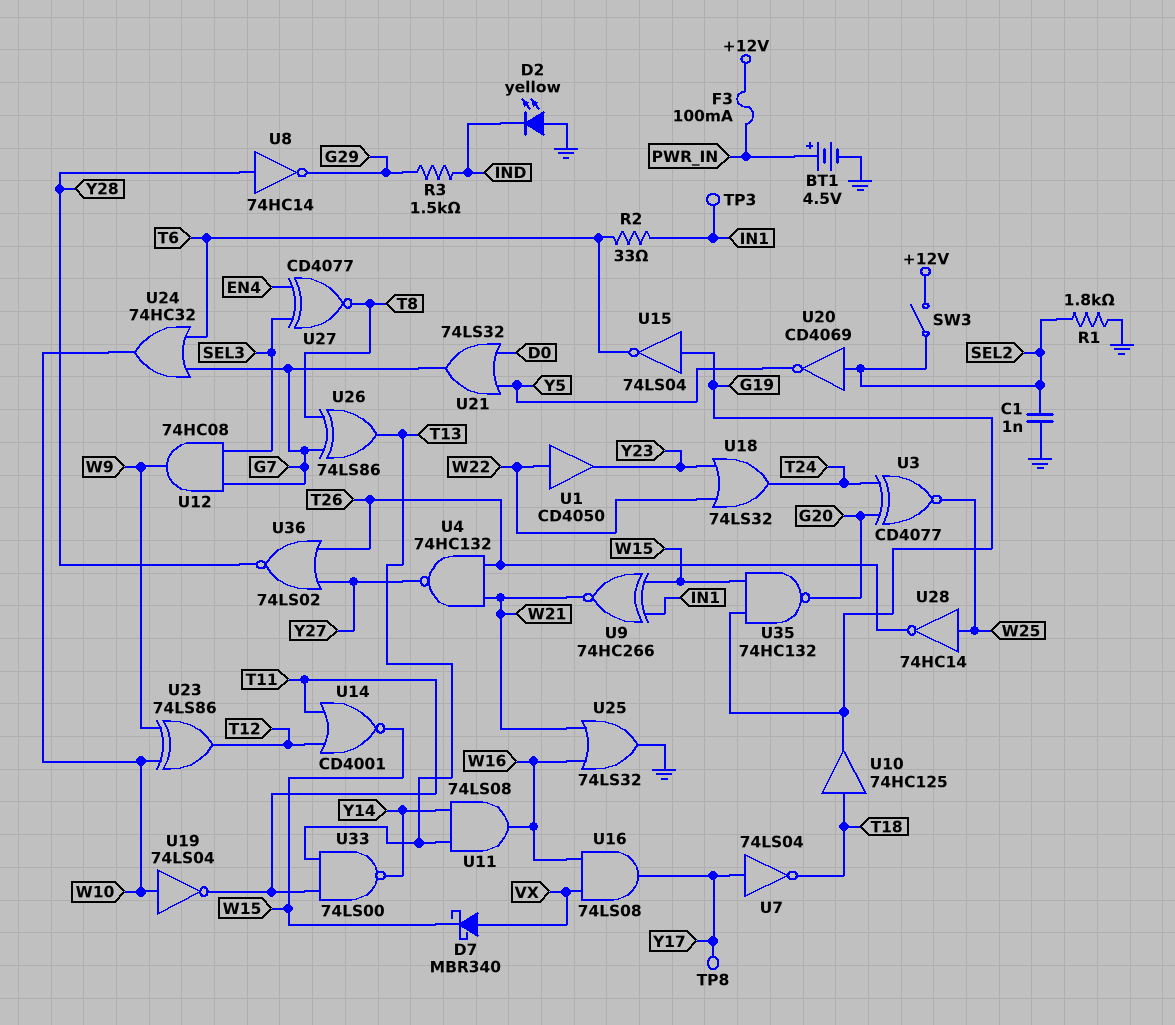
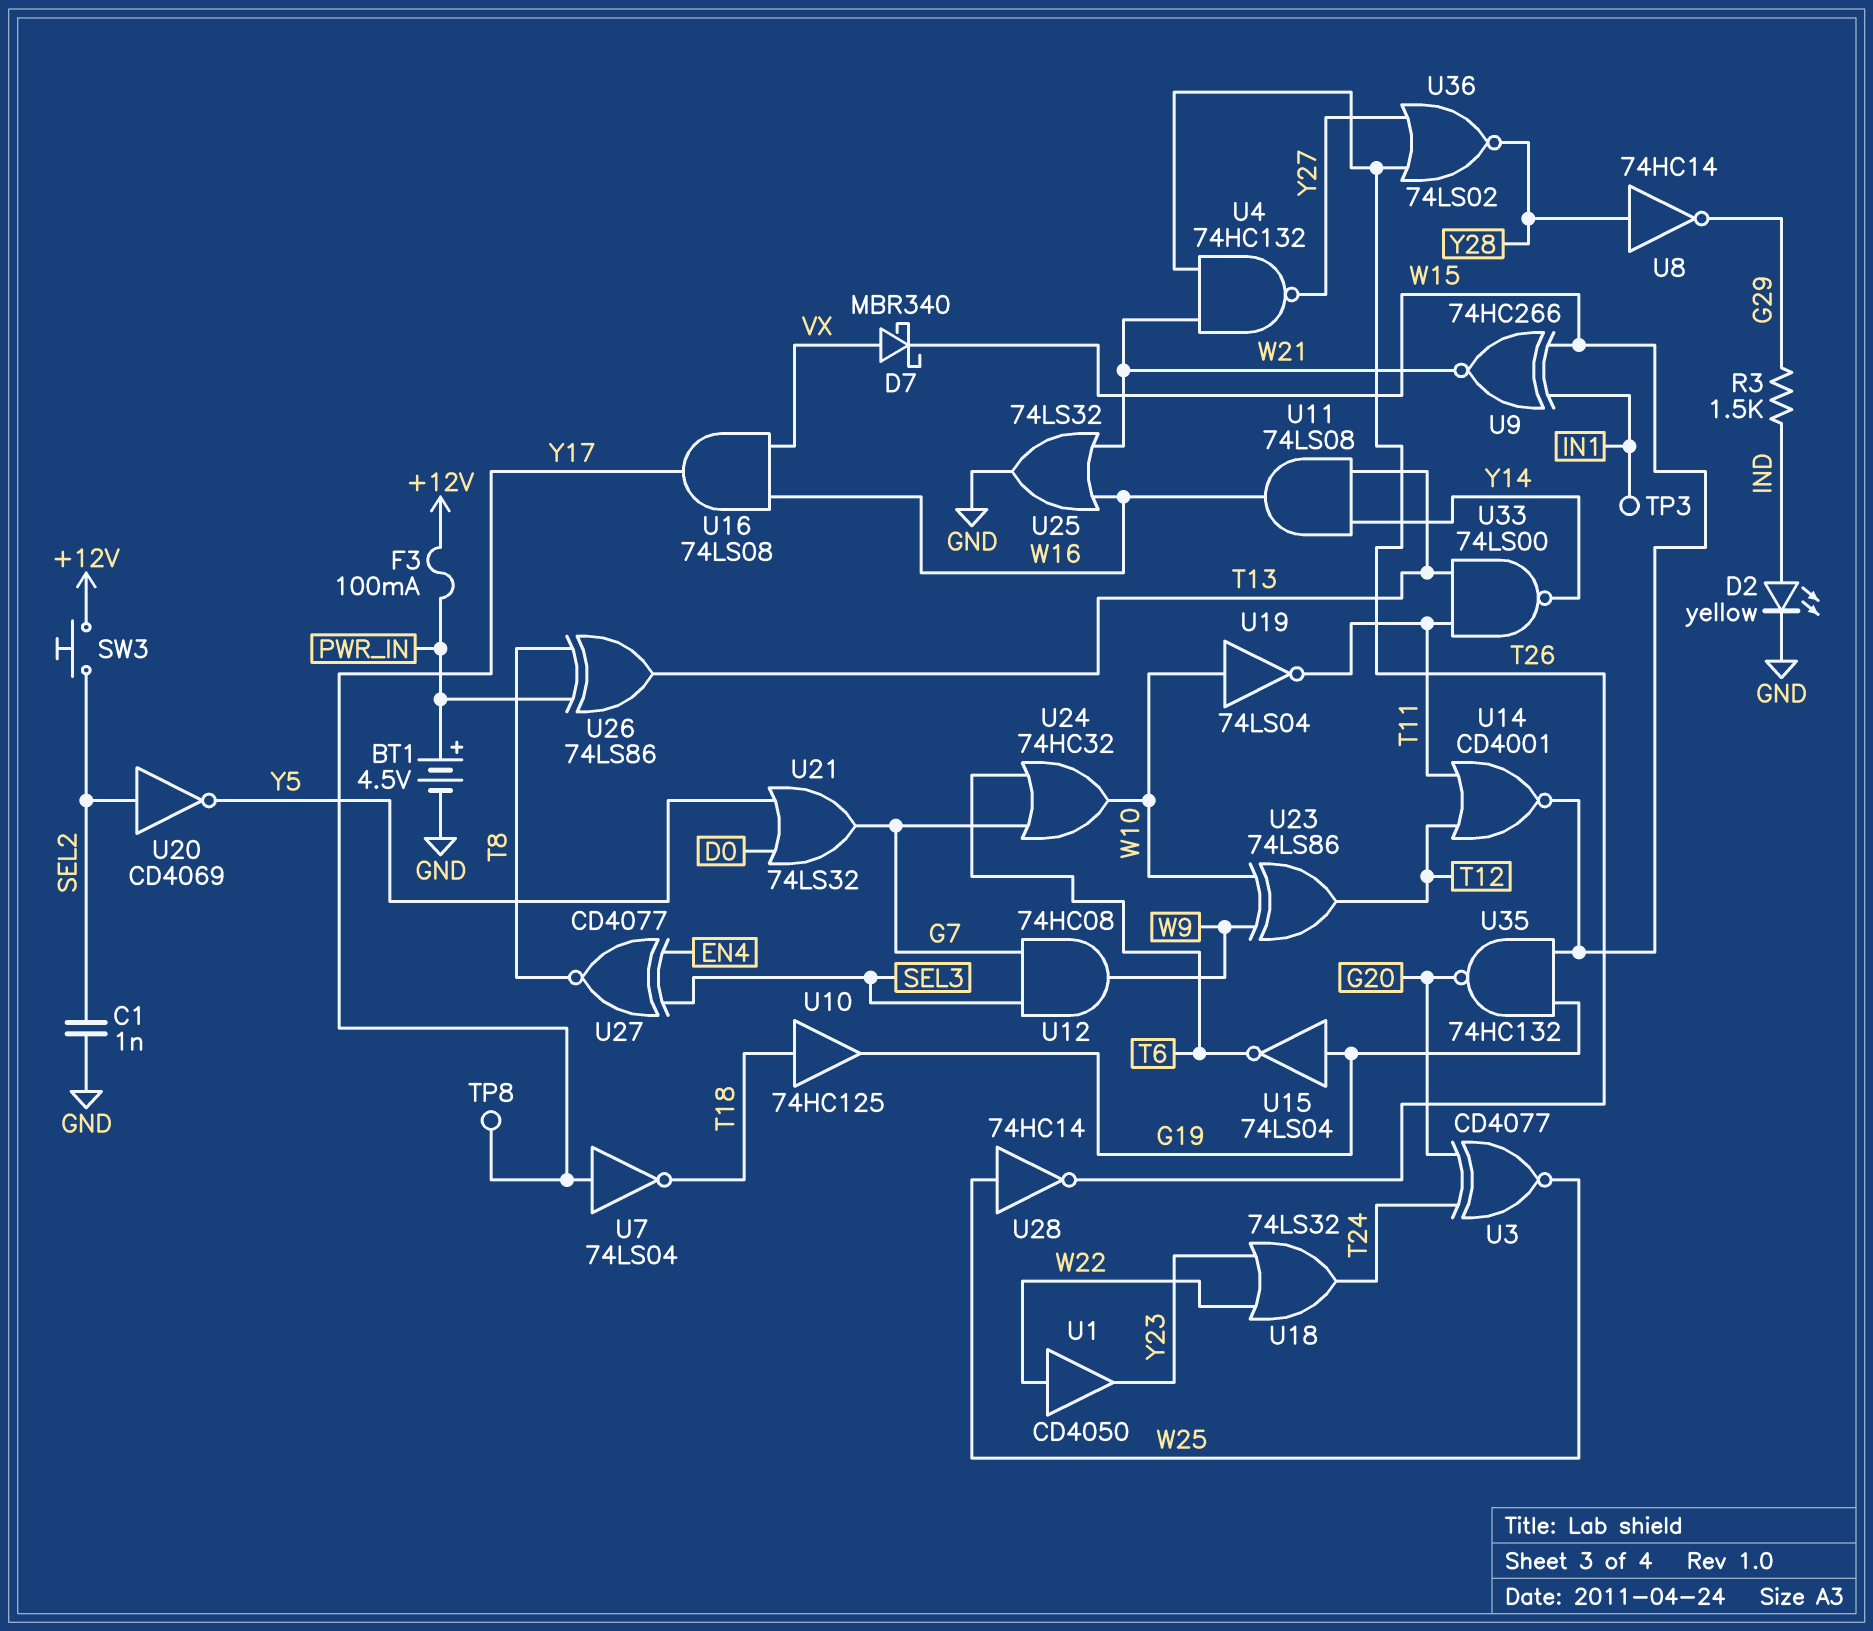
D2: LED yellow (A GND, K IND) -> LED yellow (A IND, K GND)
R1: 1.8k (GND, SEL2) -> none
R2: 33 (IN1, T6) -> none
SW3: switch (+12V, SEL2) -> button (+12V, SEL2)
U26: XOR 74LS86 (in G7, in T8, out T13) -> XOR 74LS86 (in PWR_IN, in T8, out T13)

